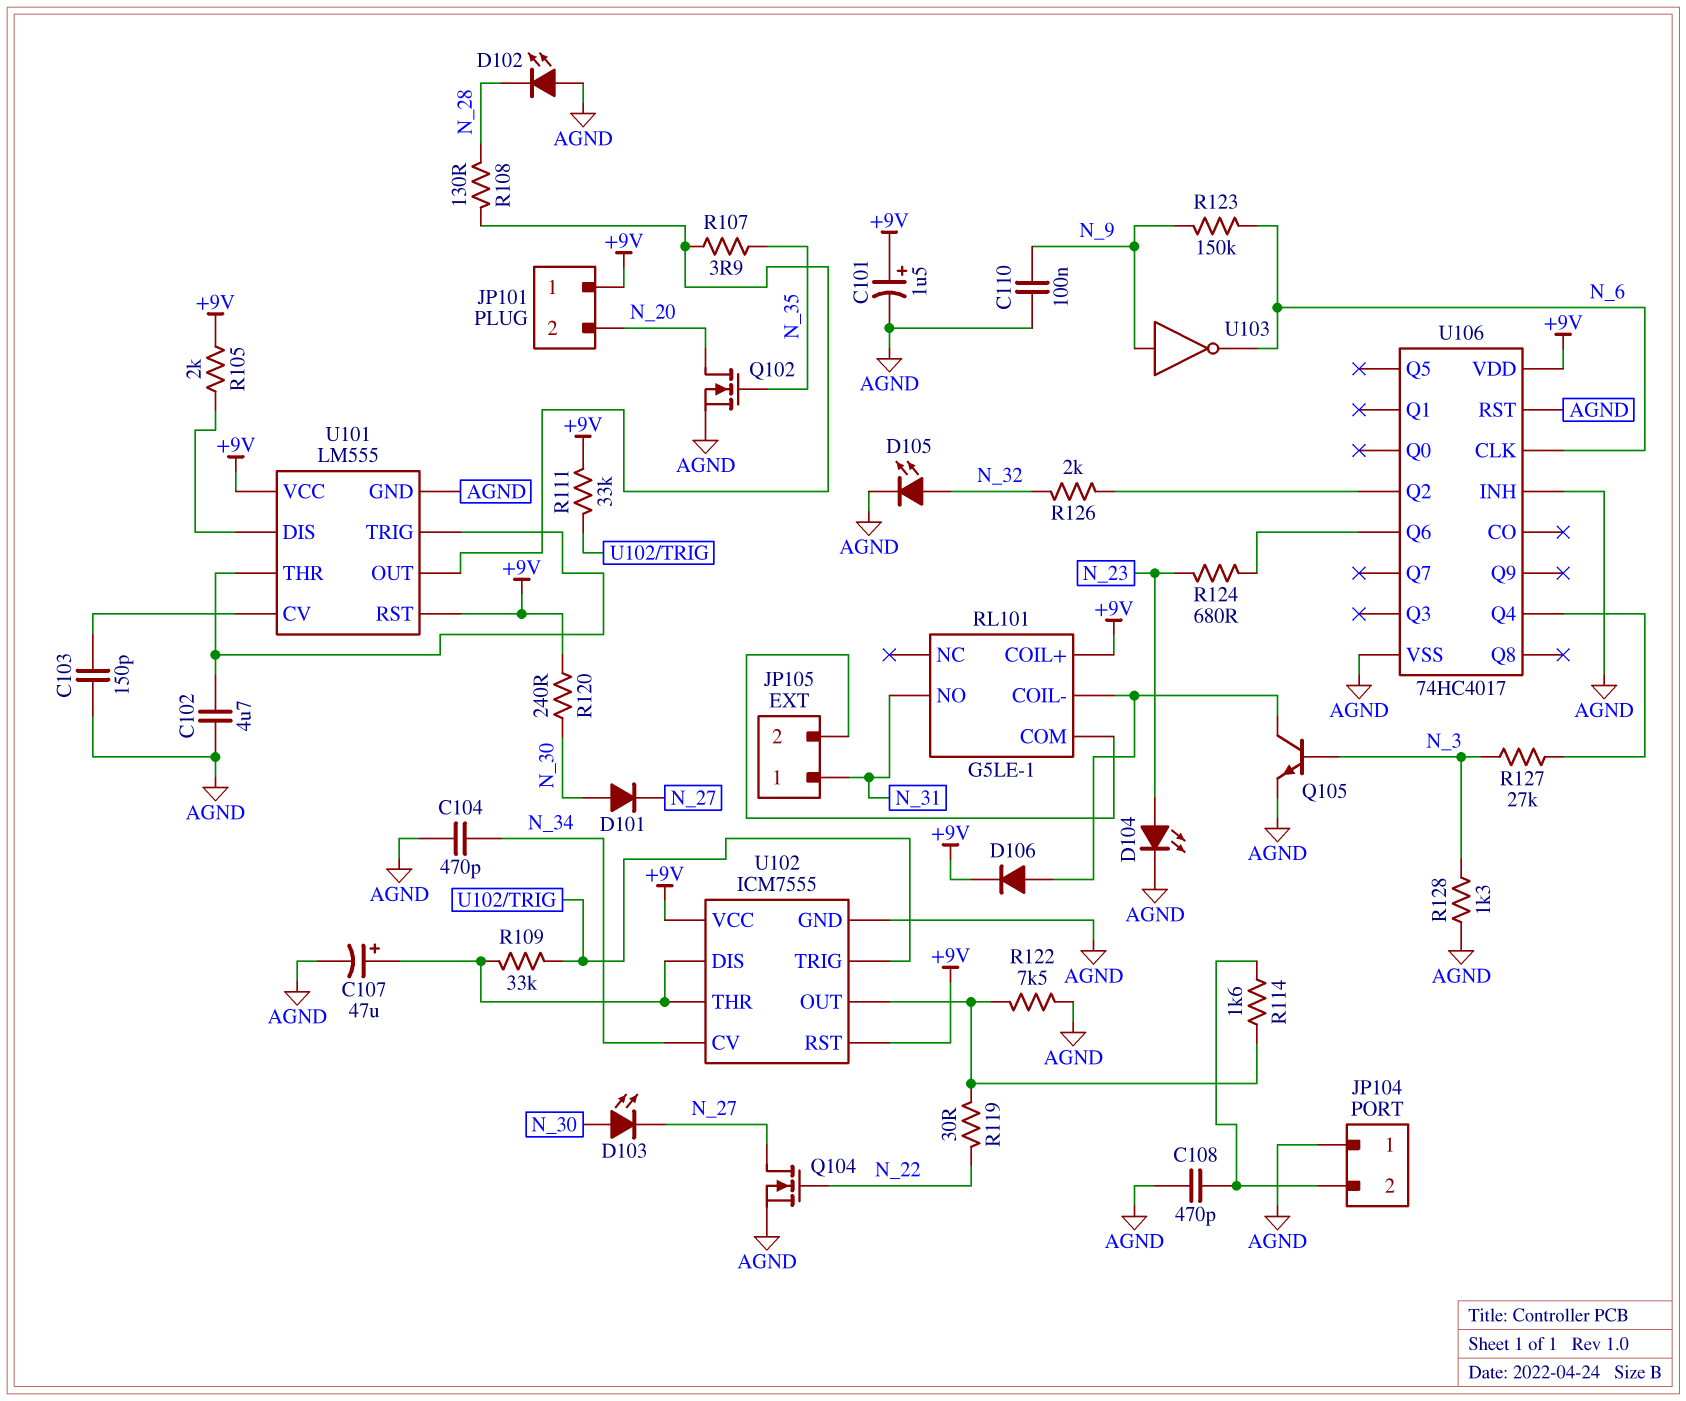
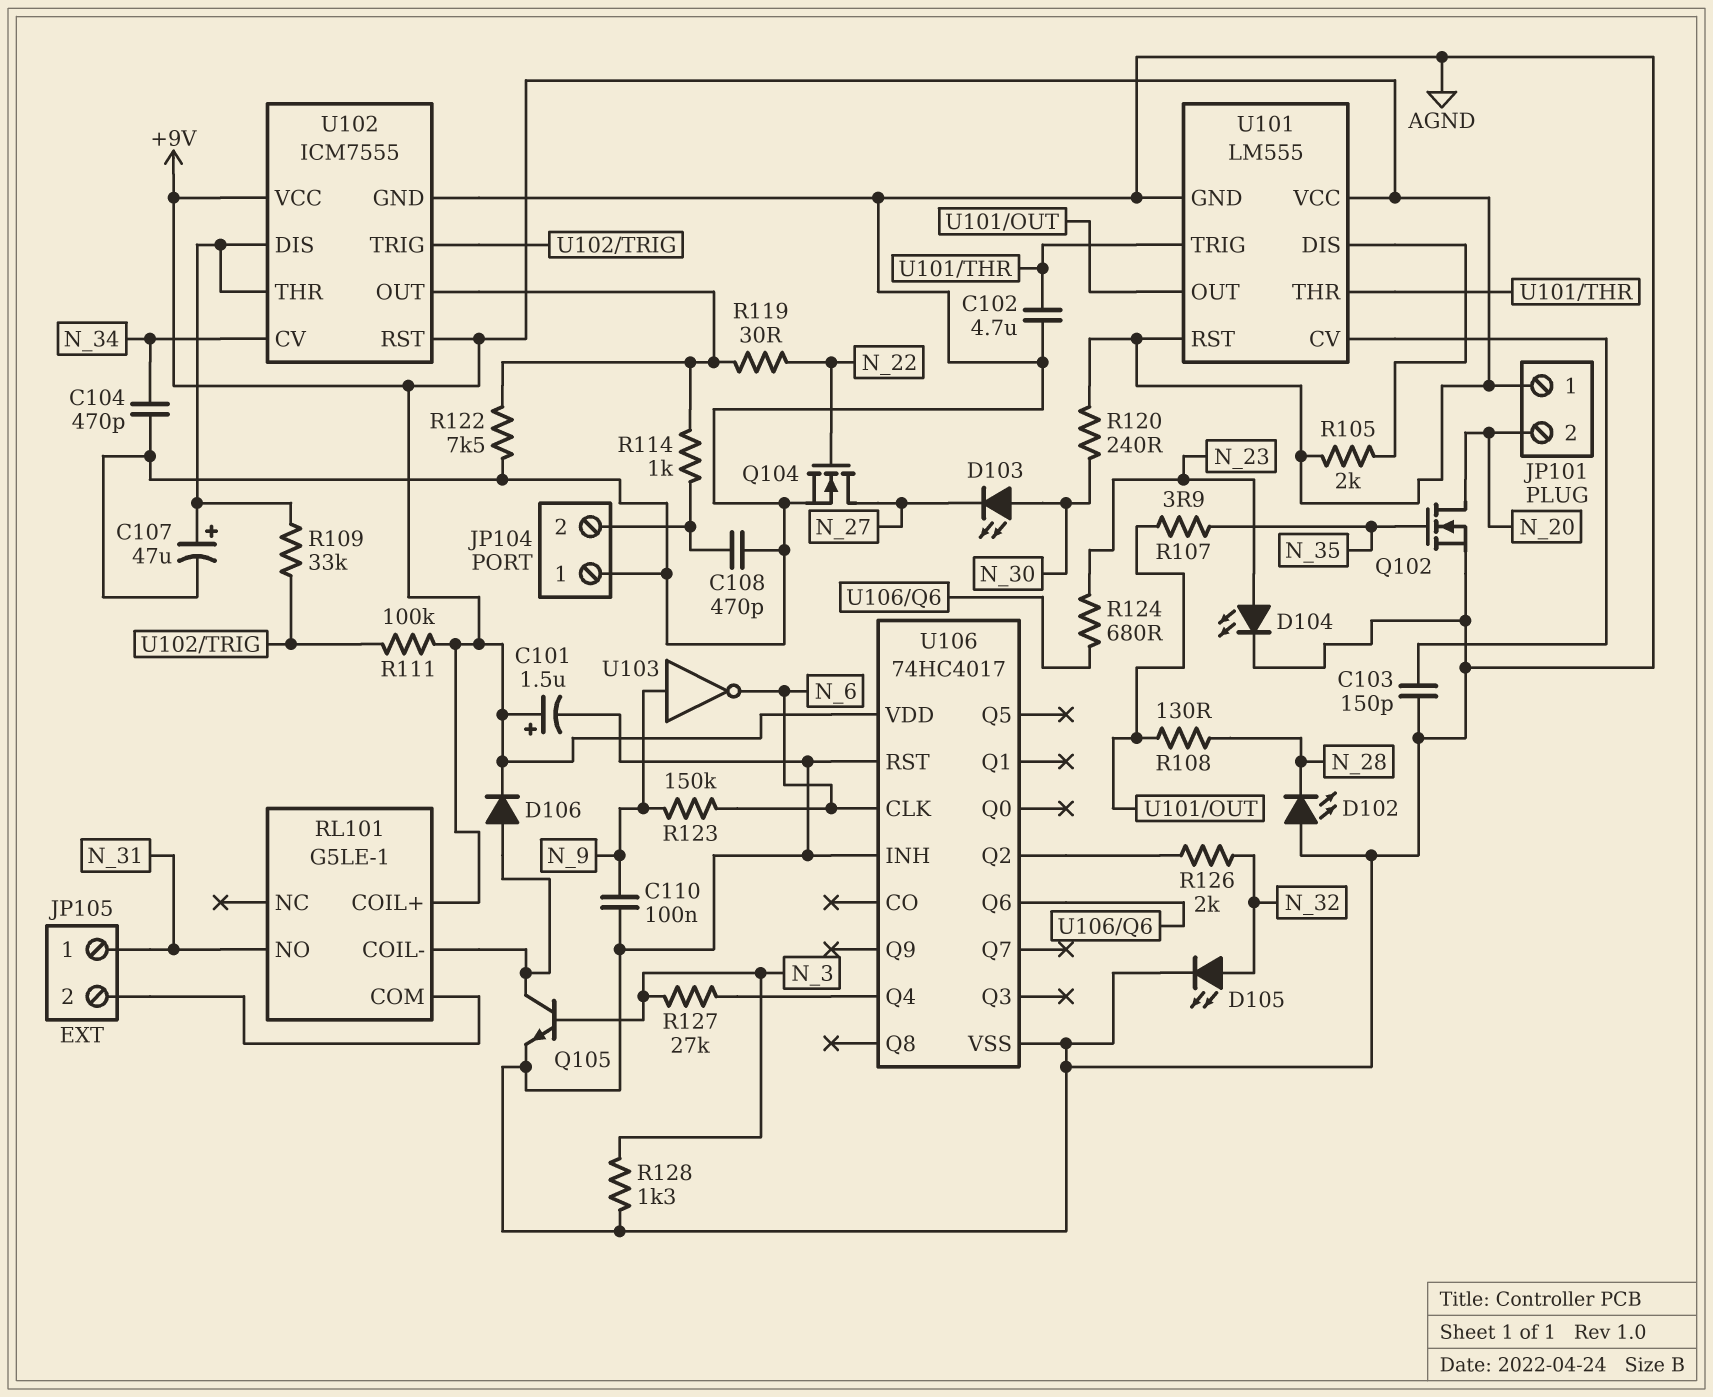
D101: diode (A N_30, K N_27) -> none
R111: 33k (+9V, U102/TRIG) -> 100k (+9V, U102/TRIG)
R114: 1.6k (JP104/2, U102/OUT) -> 1k (JP104/2, U102/OUT)

